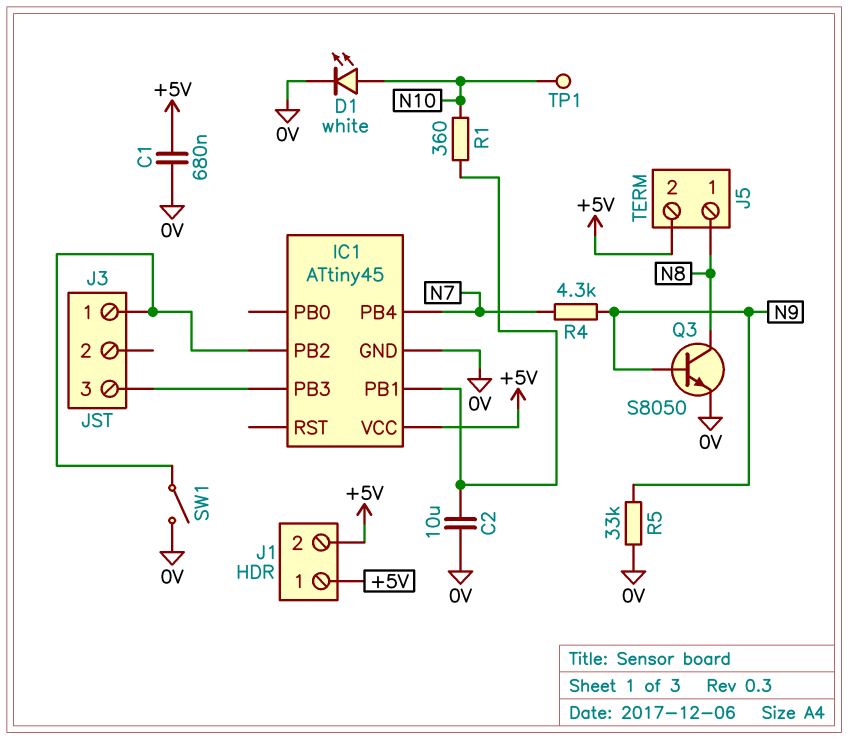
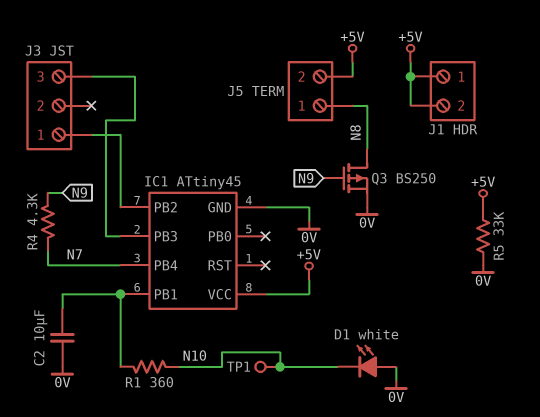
C1: 680nF (+5V, 0V) -> none
D1: LED white (A N10, K 0V) -> LED white (A 0V, K N10)
Q3: NPN S8050 (B N9, C N8, E 0V) -> PMOS BS250 (G N9, D N8, S 0V)
R5: 33k (0V, N9) -> 33k (+5V, 0V)
SW1: switch (0V, IC1/PB2) -> none

